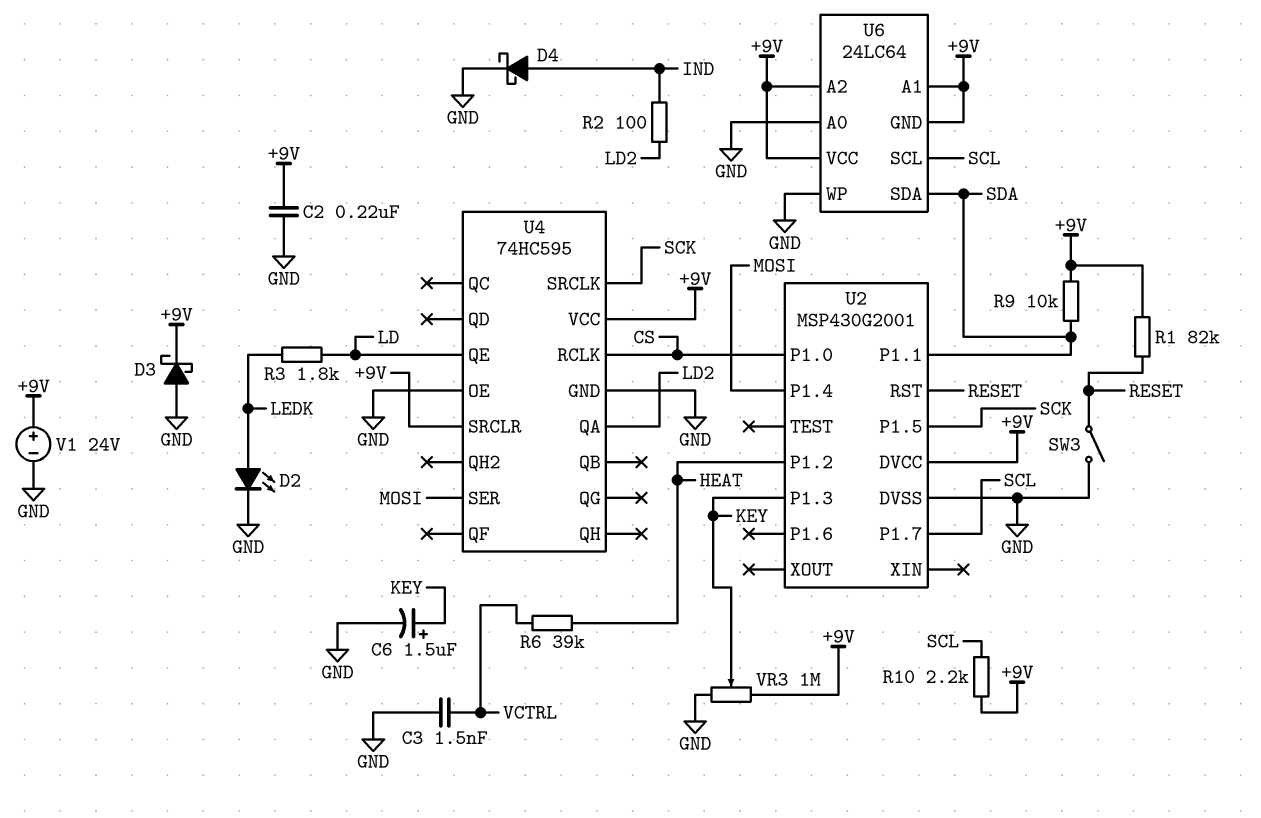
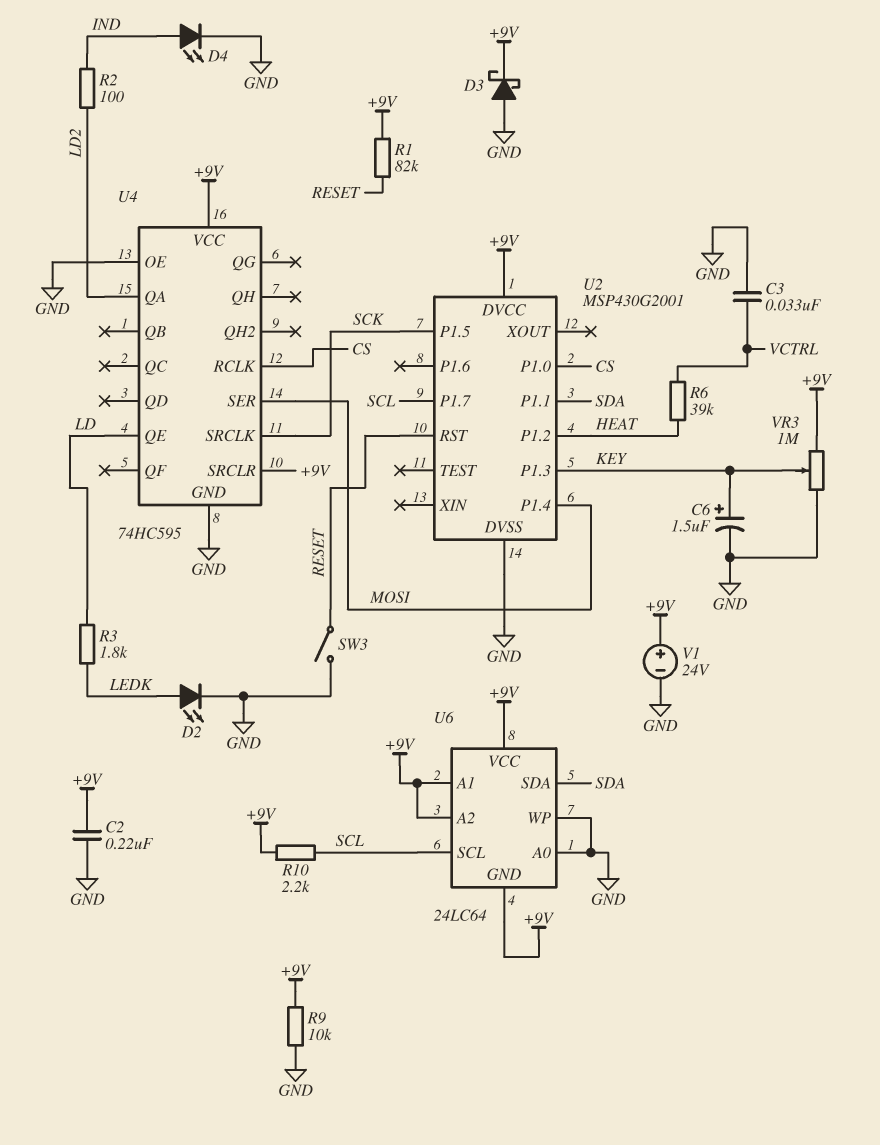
C3: 1.5nF (GND, VCTRL) -> 33nF (GND, VCTRL)
D4: schottky (A IND, K GND) -> LED (A IND, K GND)
R9: 10k (+9V, SDA) -> 10k (+9V, GND)

